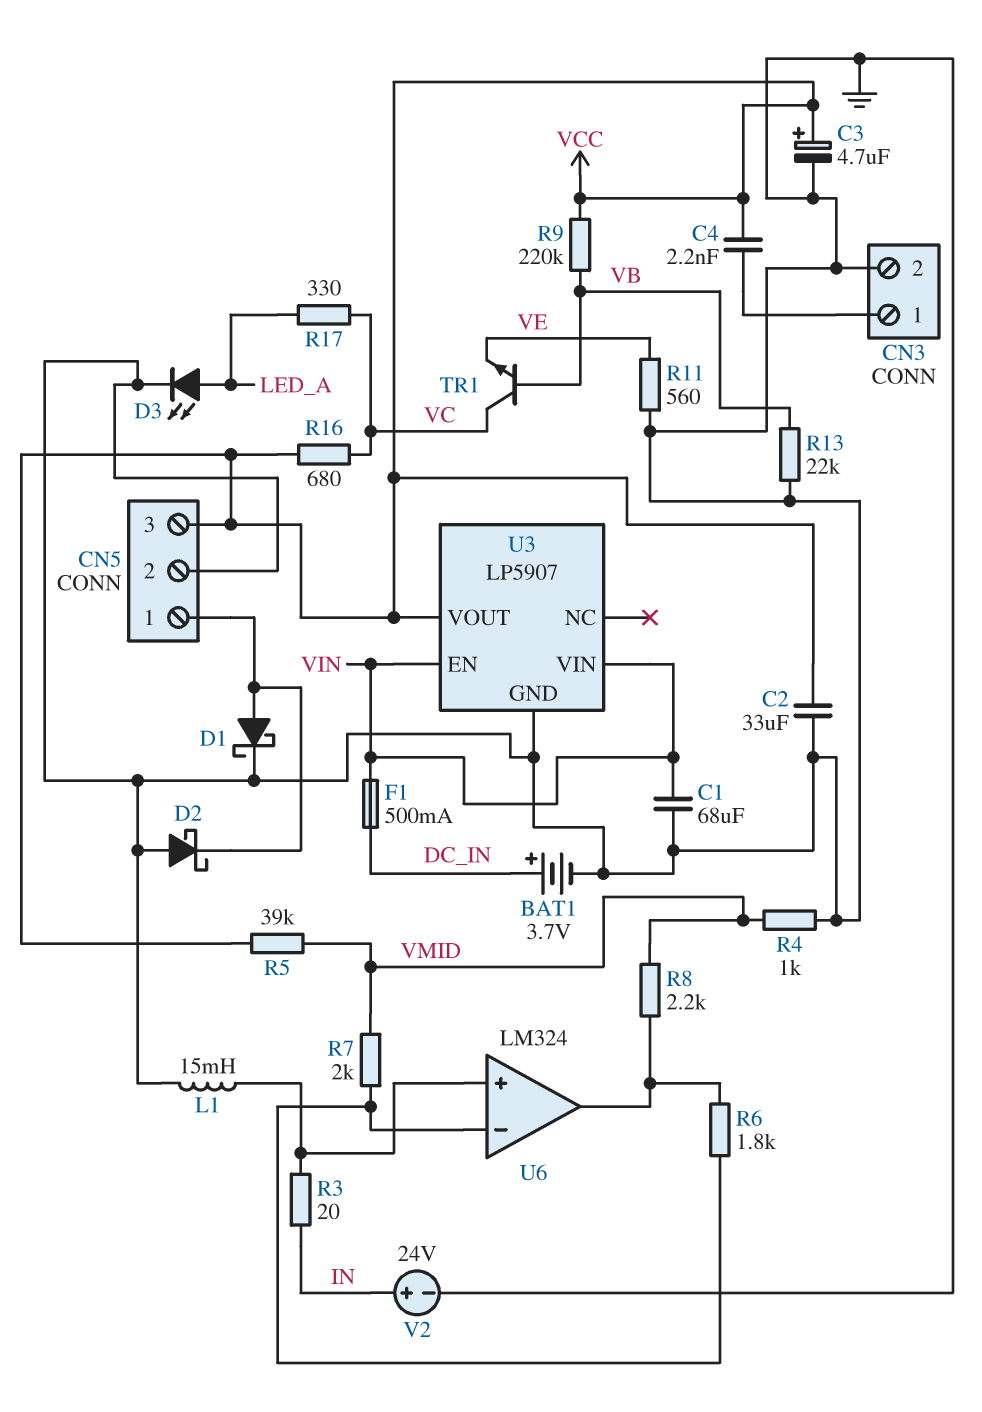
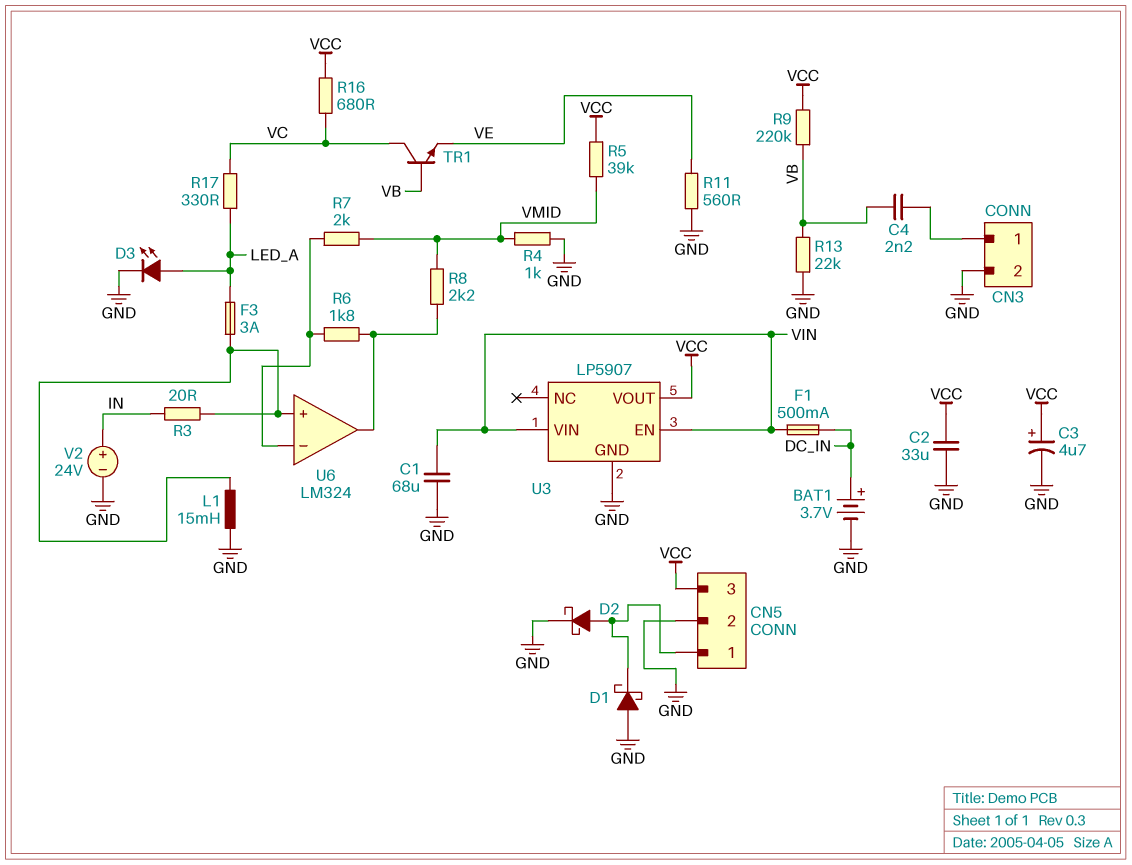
C4: 2.2nF (CN3/1, VCC) -> 2.2nF (CN3/1, VB)
D1: schottky (A CN5/1, K GND) -> schottky (A GND, K CN5/1)
D2: schottky (A GND, K CN5/1) -> schottky (A CN5/1, K GND)
F3: none -> 3A (LED_A, U6/in+)

